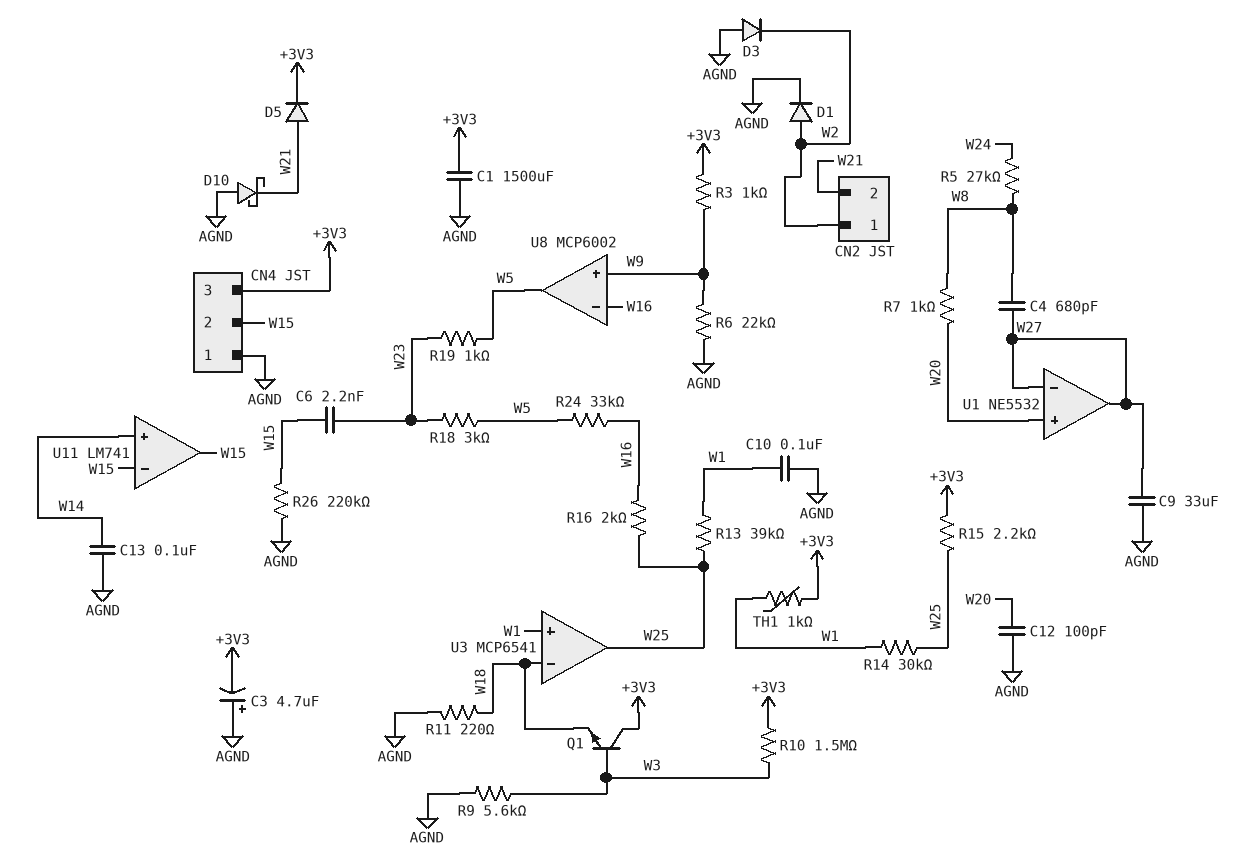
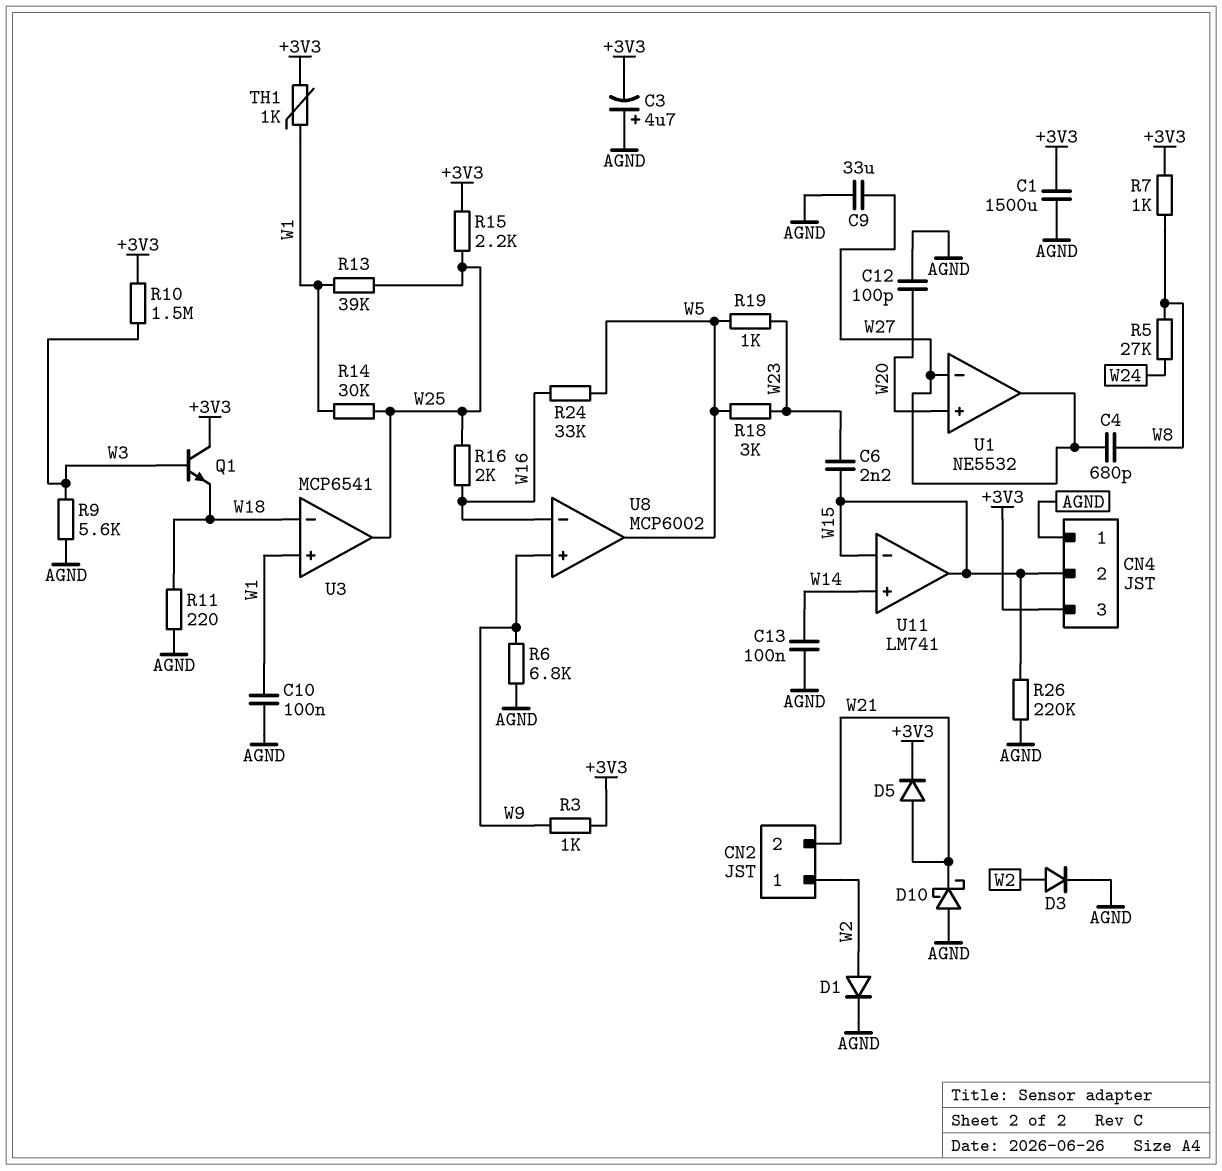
D3: diode (A AGND, K W2) -> diode (A W2, K AGND)
R6: 22k (AGND, W9) -> 6.8k (AGND, W9)
R7: 1k (W8, W20) -> 1k (+3V3, W8)

